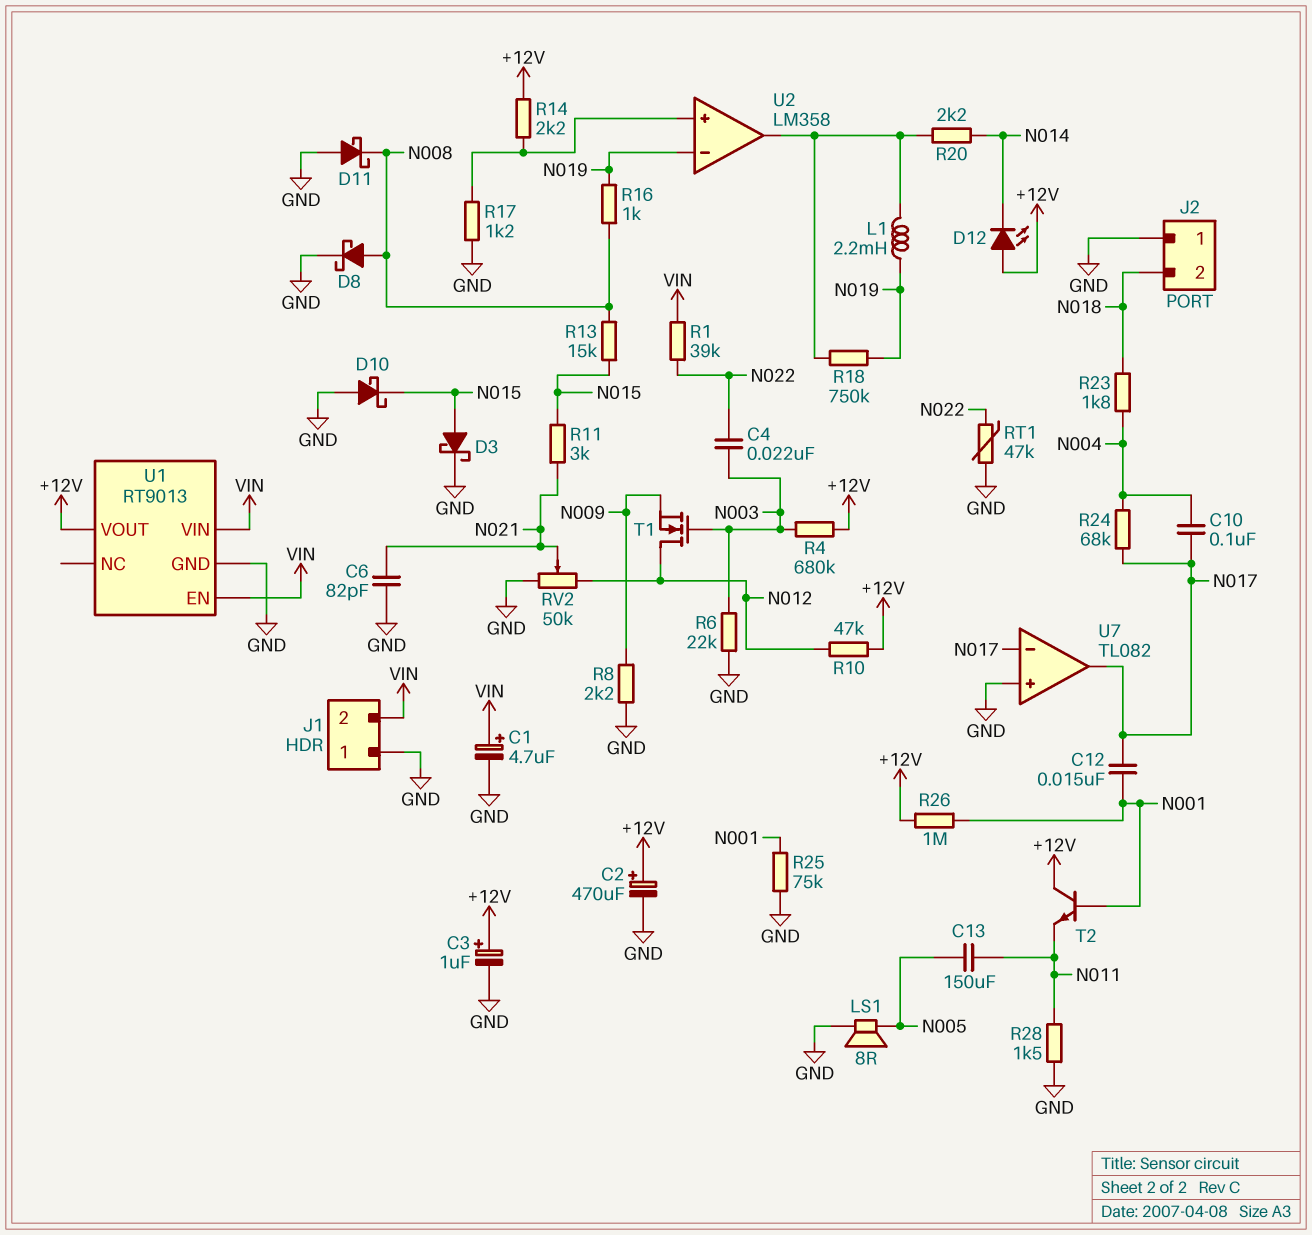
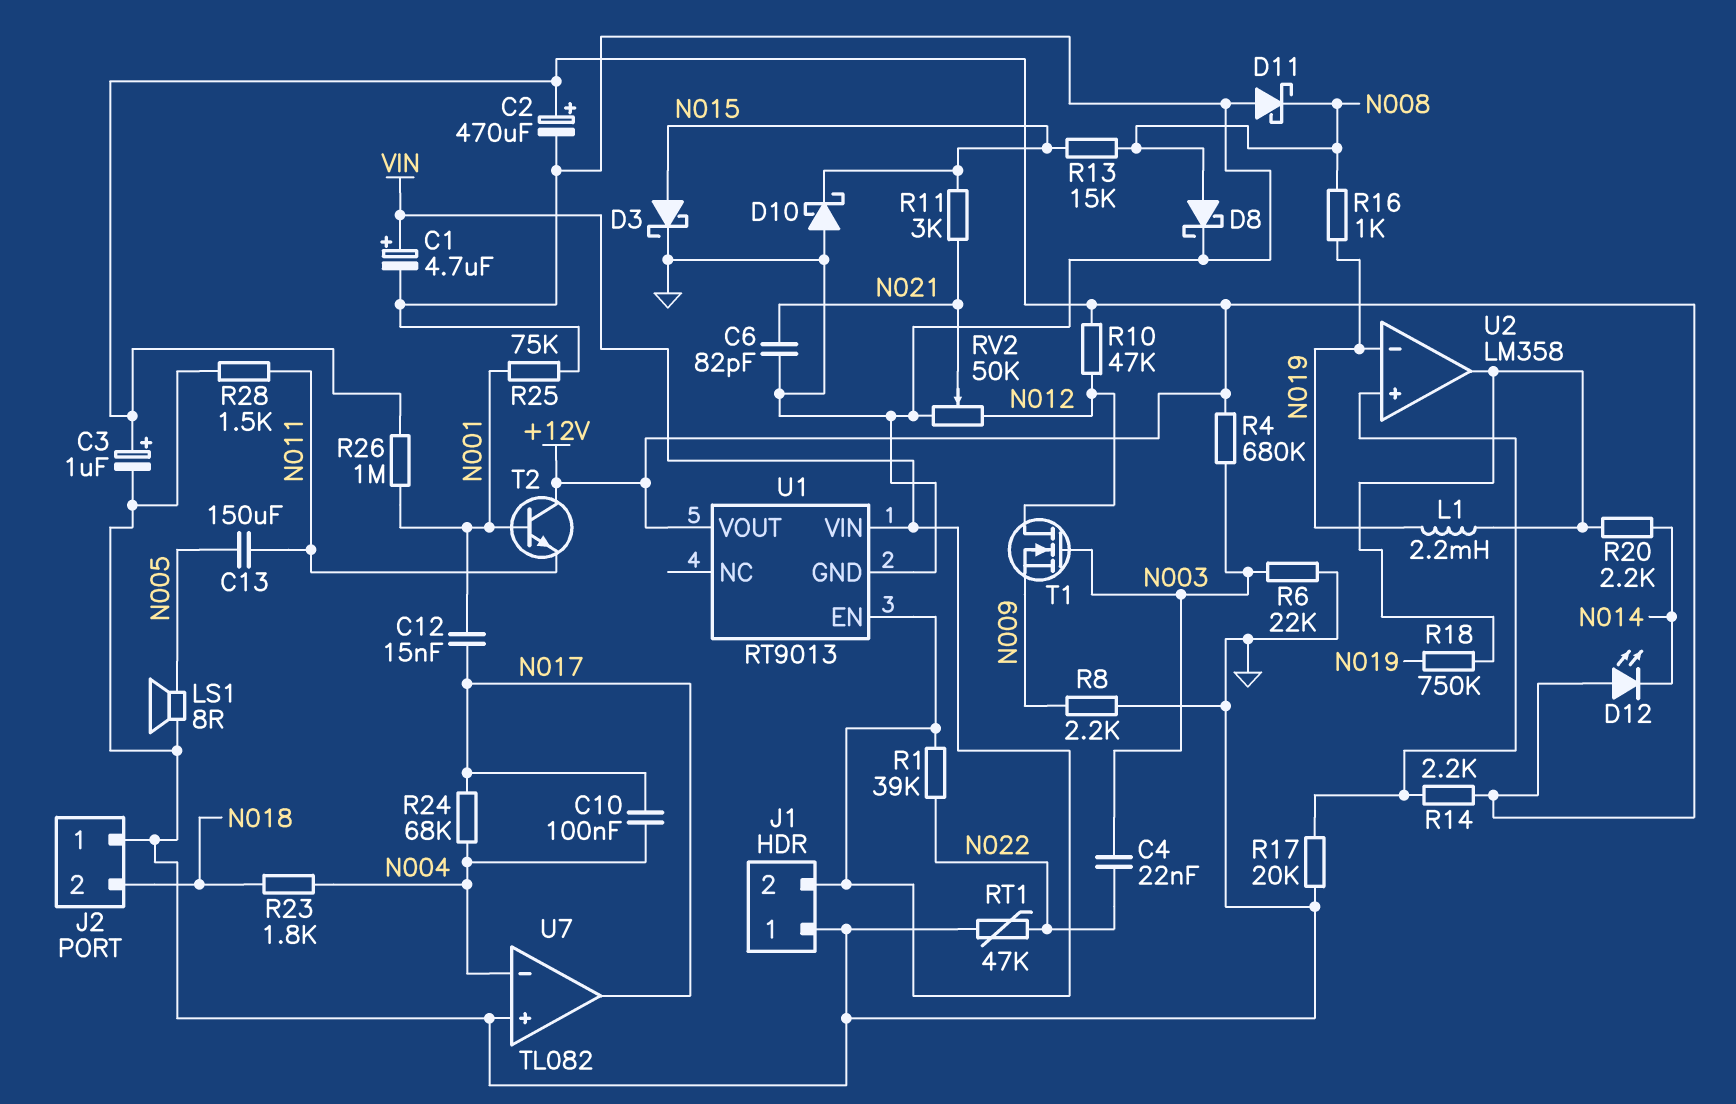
R17: 1.2k (GND, U2/in+) -> 20k (GND, U2/in+)
U7 pin in-: N017 -> N004

